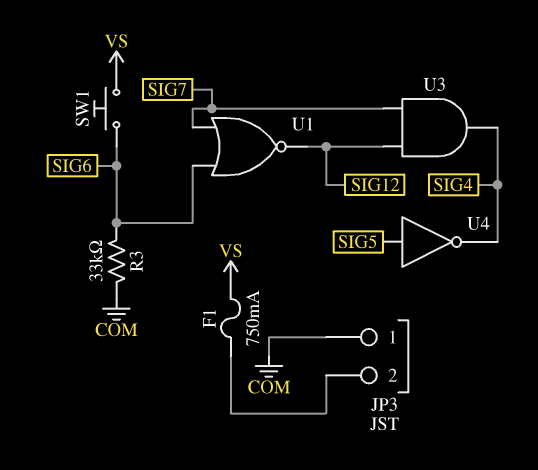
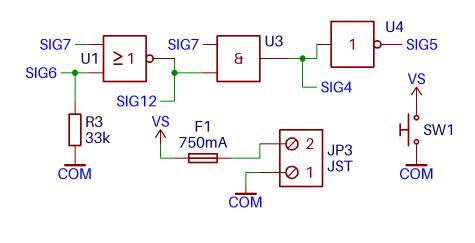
SW1: button (SIG6, VS) -> button (COM, VS)
U4: NOT (in SIG5, out SIG4) -> NOT (in SIG4, out SIG5)

